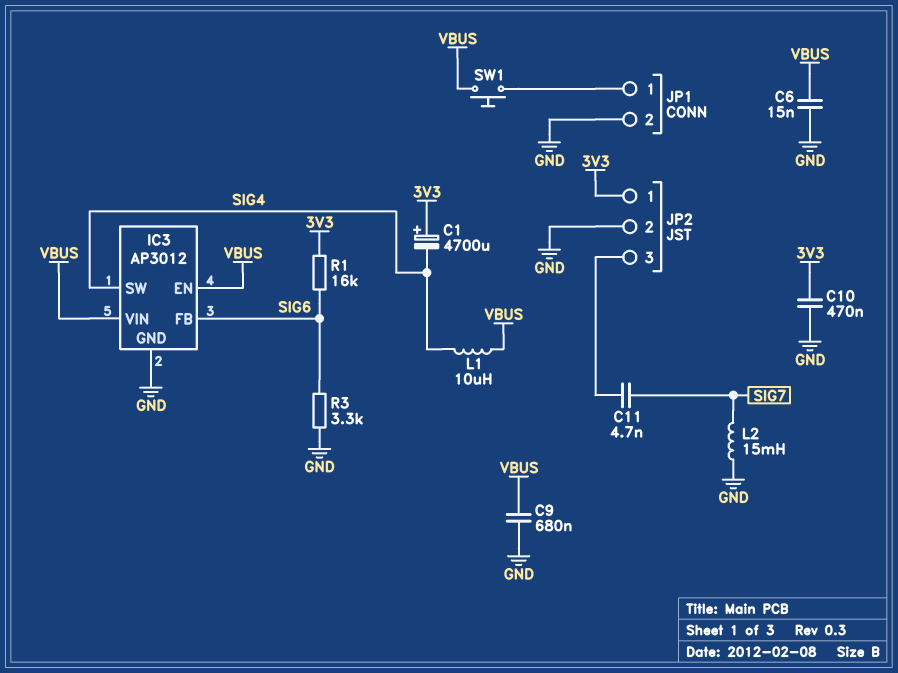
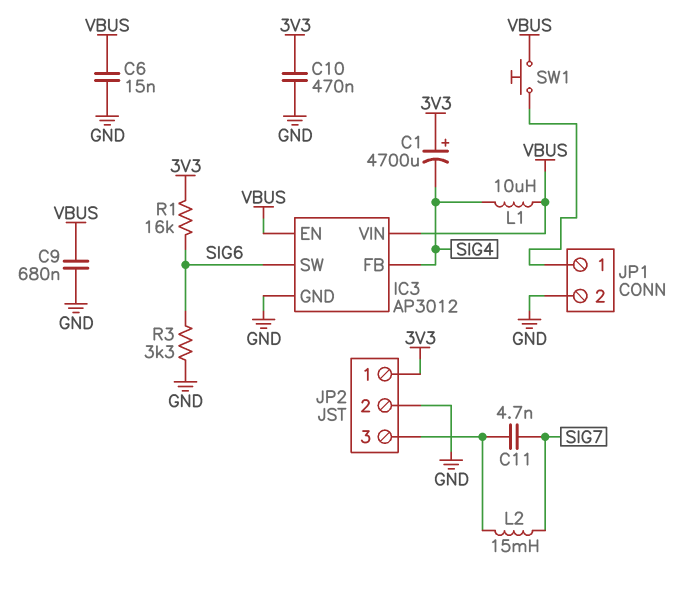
IC3 pin FB: SIG6 -> SIG4
IC3 pin SW: SIG4 -> SIG6
L2: 15mH (GND, SIG7) -> 15mH (JP2/3, SIG7)

